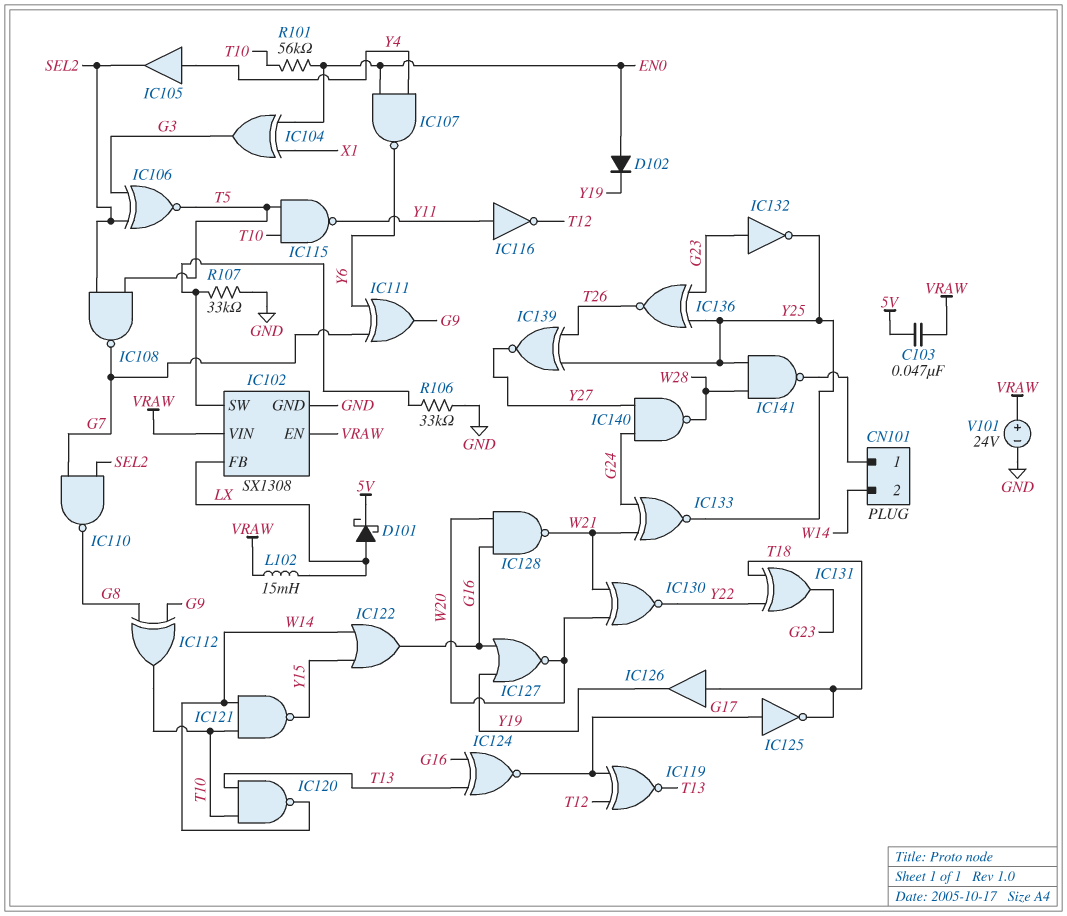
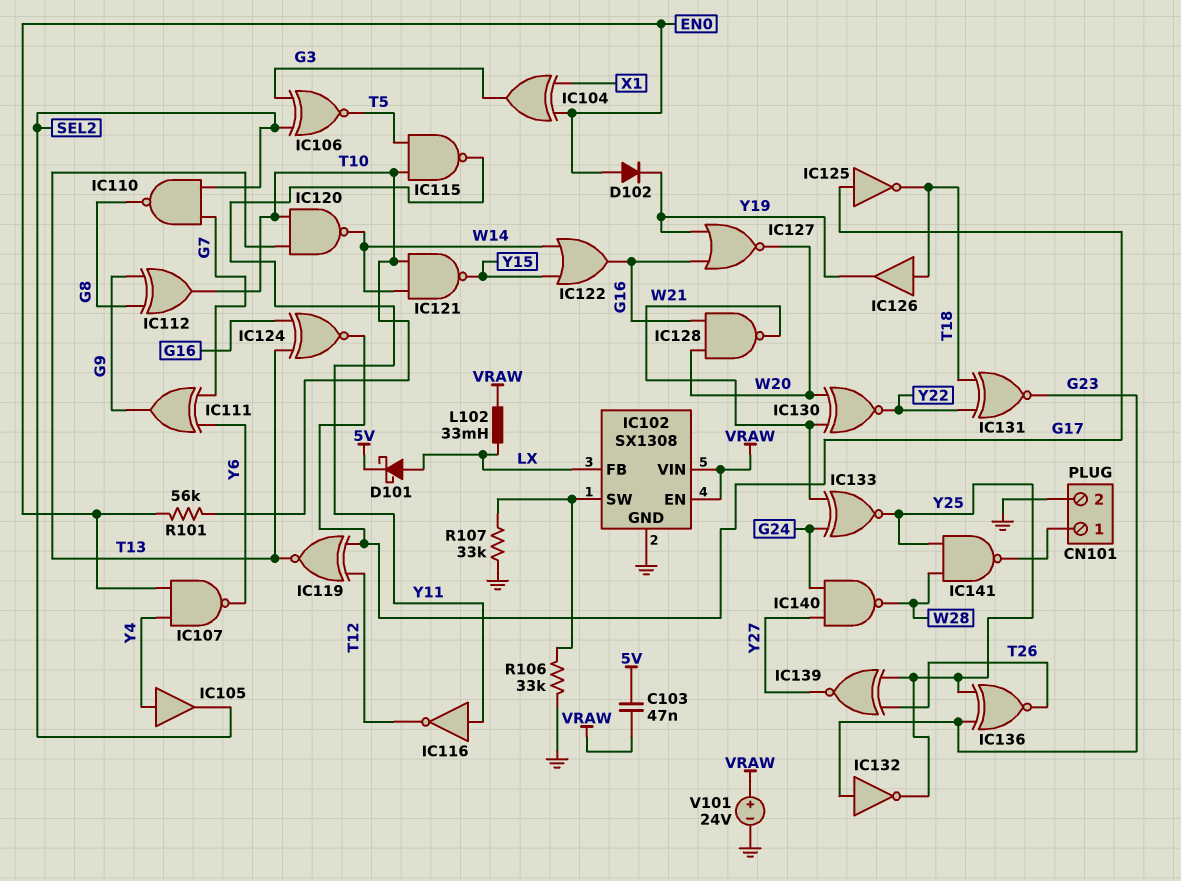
CN101 pin 2: W14 -> GND
IC108: NAND (in SEL2, in T5, out G7) -> none
IC131: XOR (in T18, in Y22, out G23) -> XNOR (in T18, in Y22, out G23)
L102: 15mH (LX, VRAW) -> 33mH (LX, VRAW)

